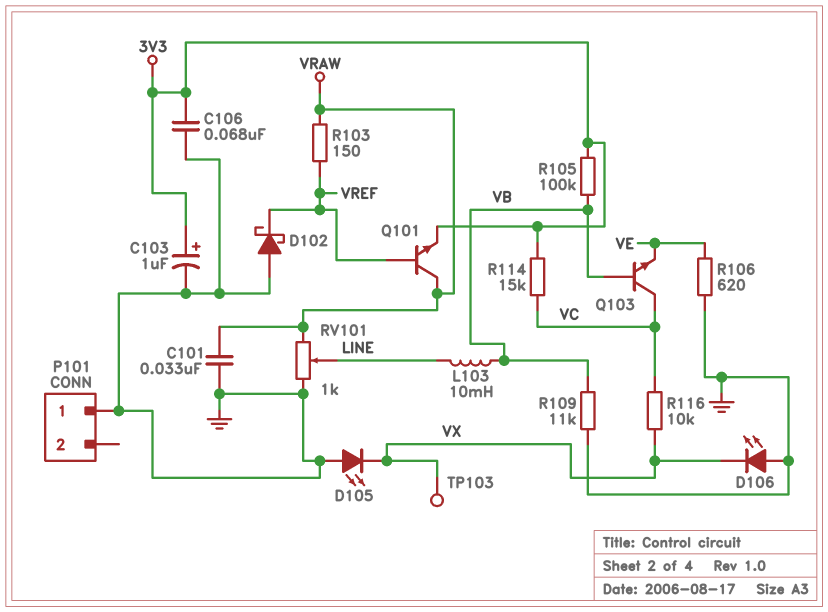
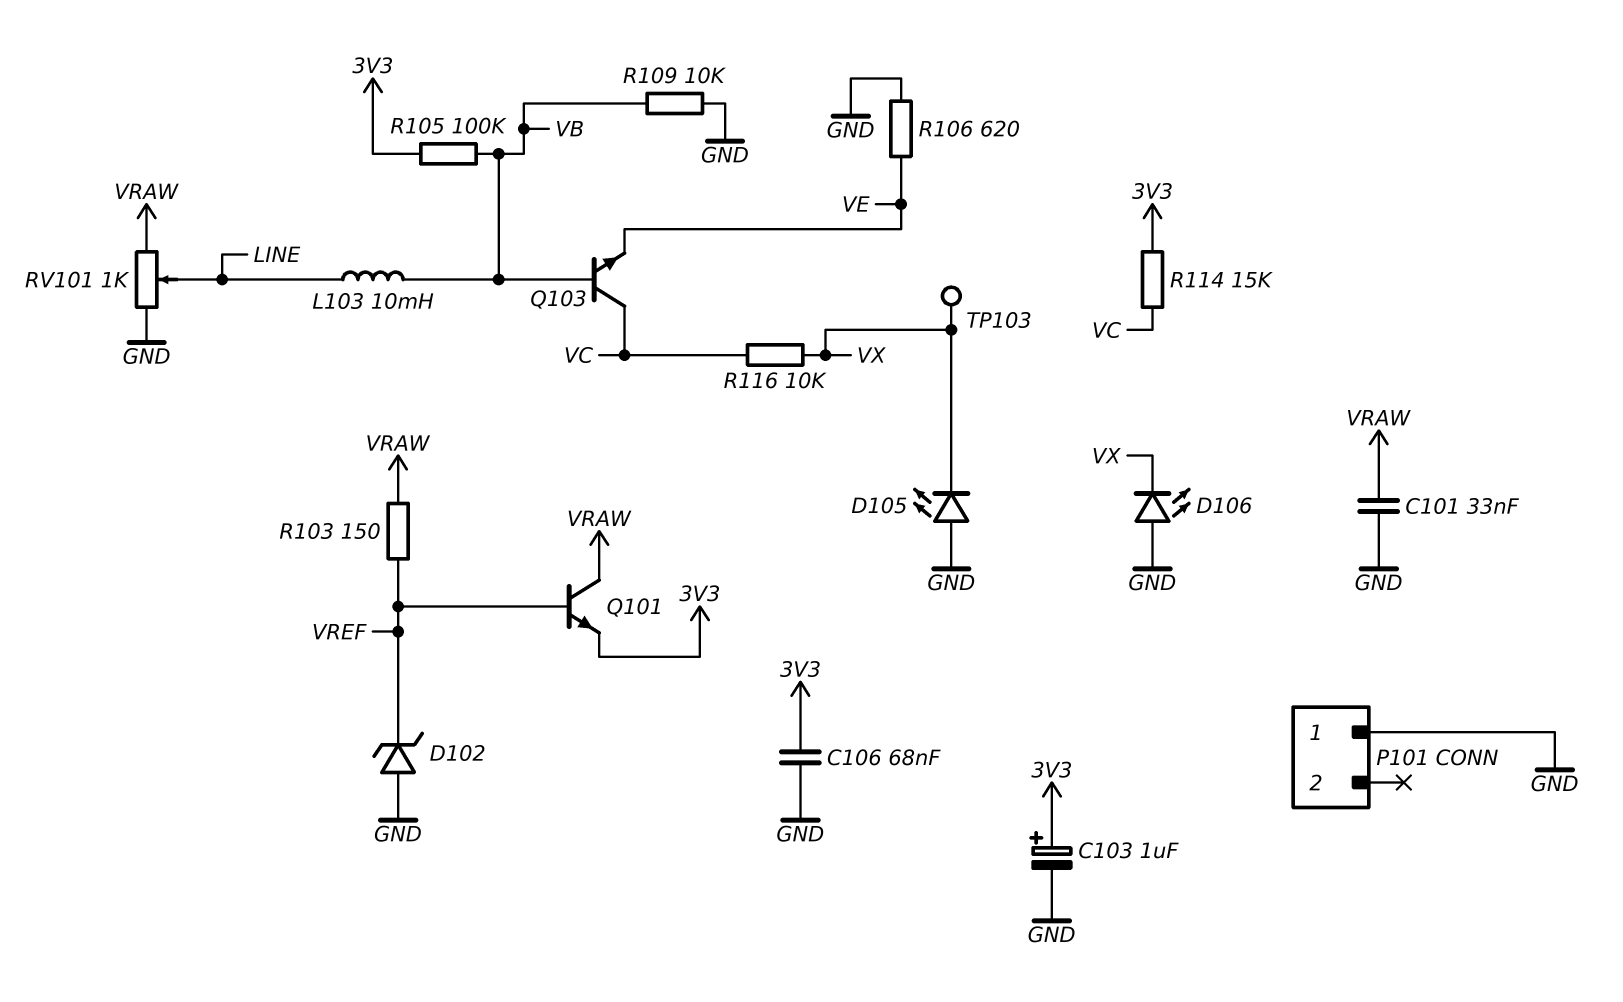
D102: schottky (A GND, K VREF) -> zener (A GND, K VREF)
R109: 11k (GND, VB) -> 10k (GND, VB)

